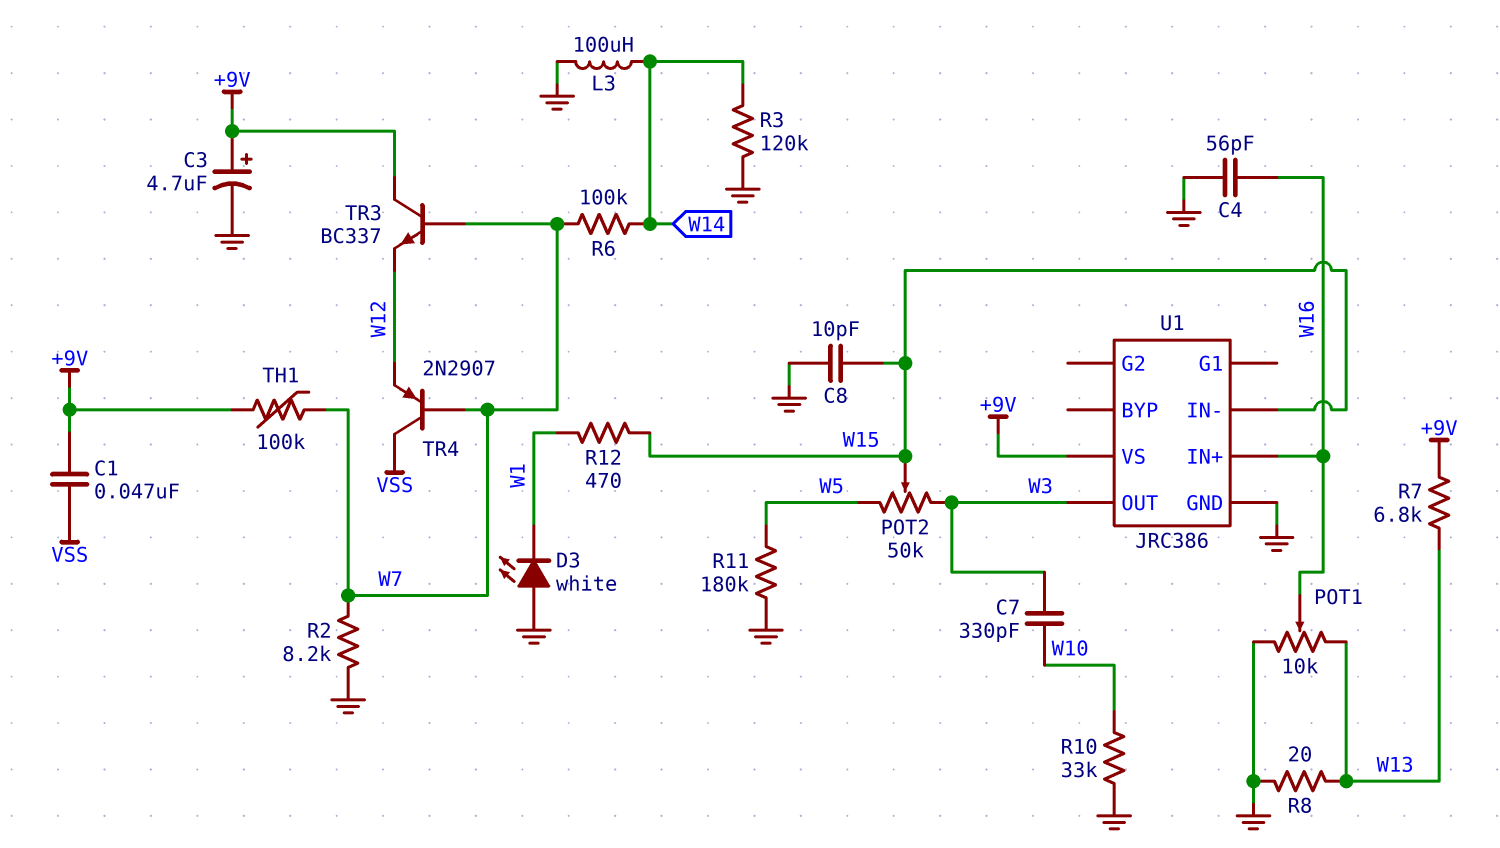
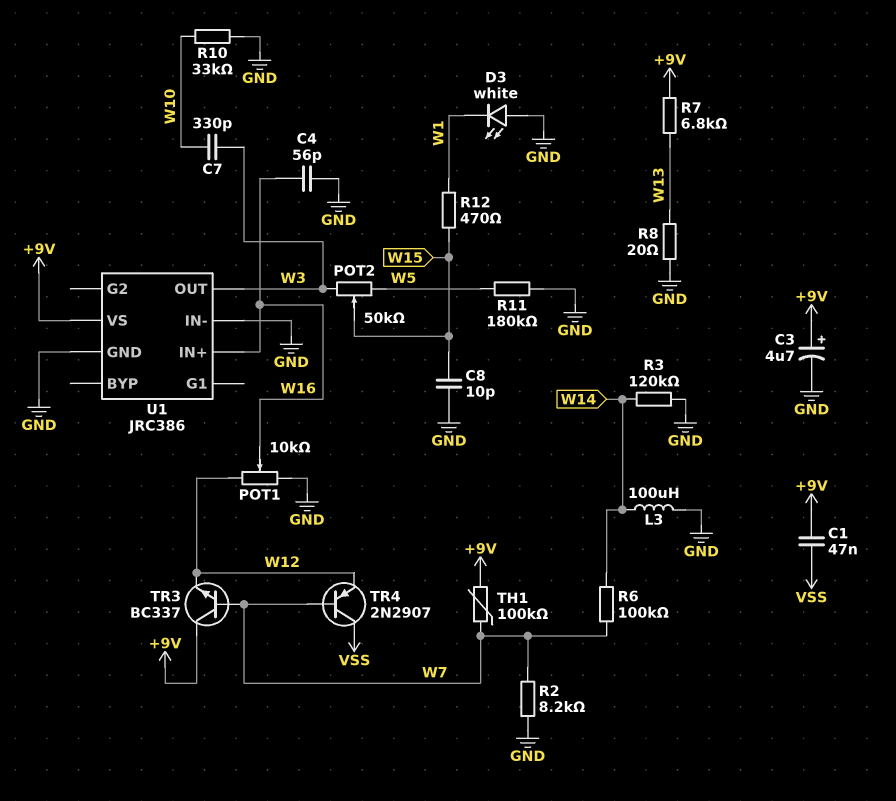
POT1: 10k (GND, W13, wiper W16) -> 10k (GND, W12, wiper W16)
U1 pin IN-: W15 -> GND

